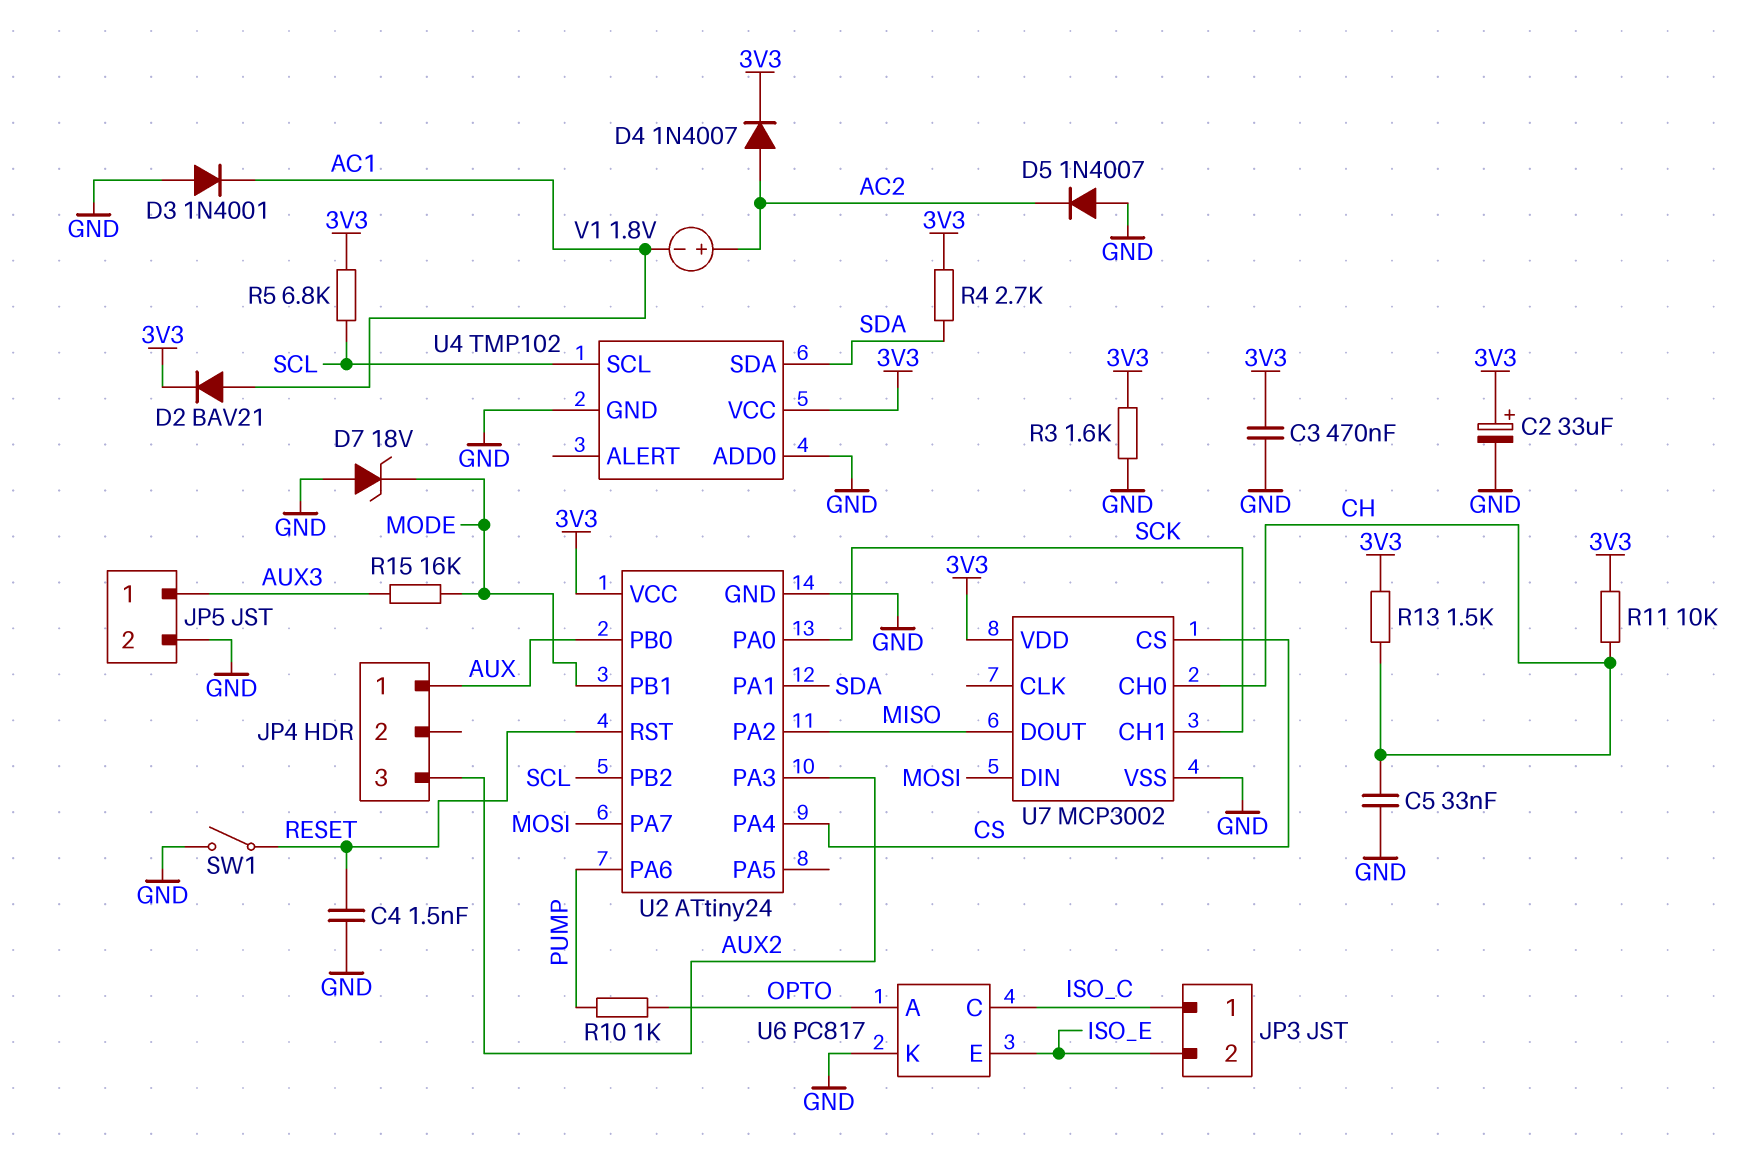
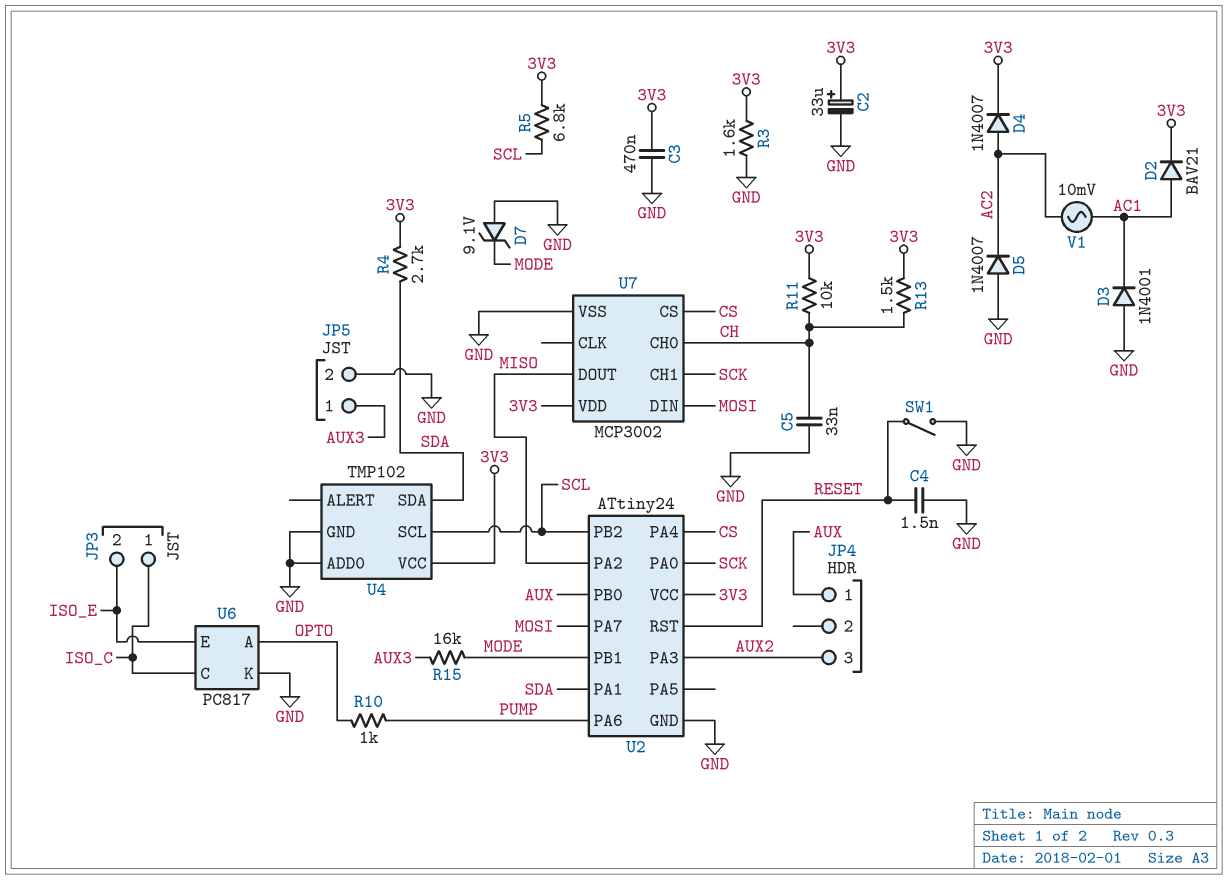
D7: zener 18V (A GND, K MODE) -> zener 9.1V (A GND, K MODE)
V1: 1.8V (plus AC2, minus AC1) -> AC 10mV (AC1, AC2)

